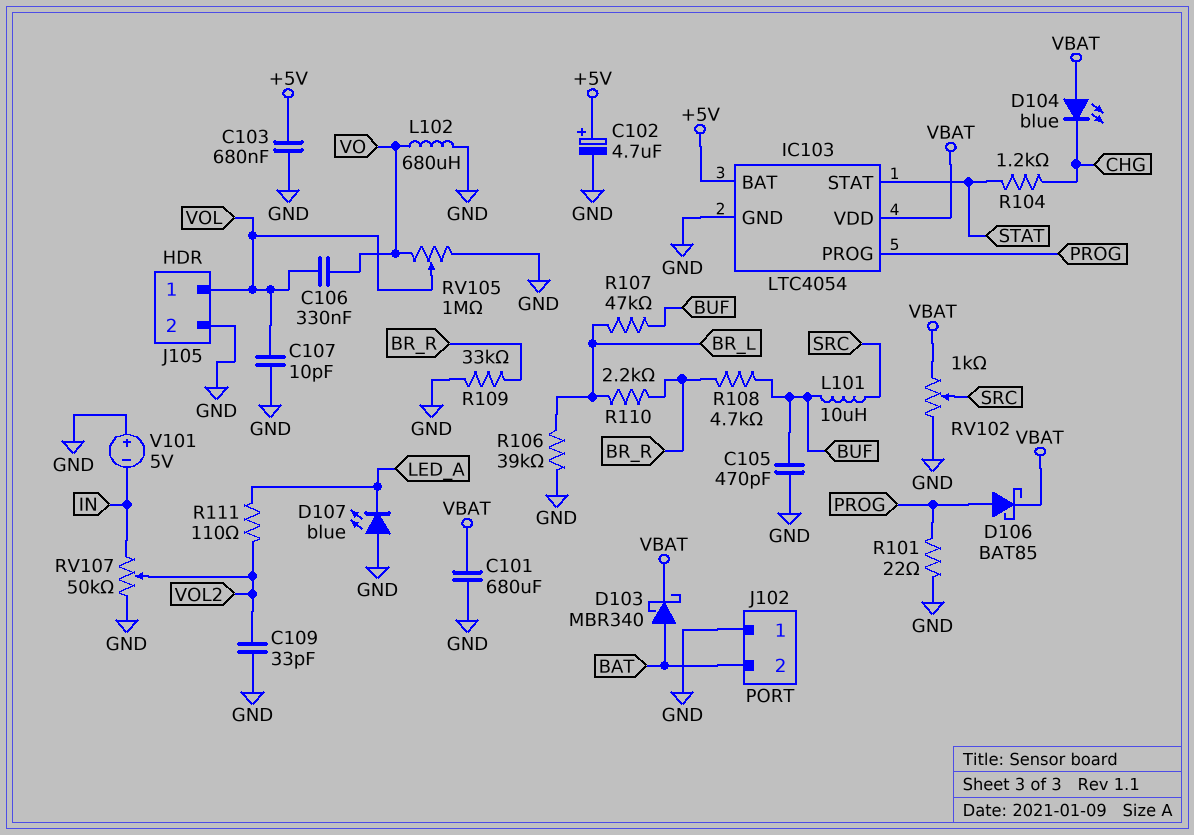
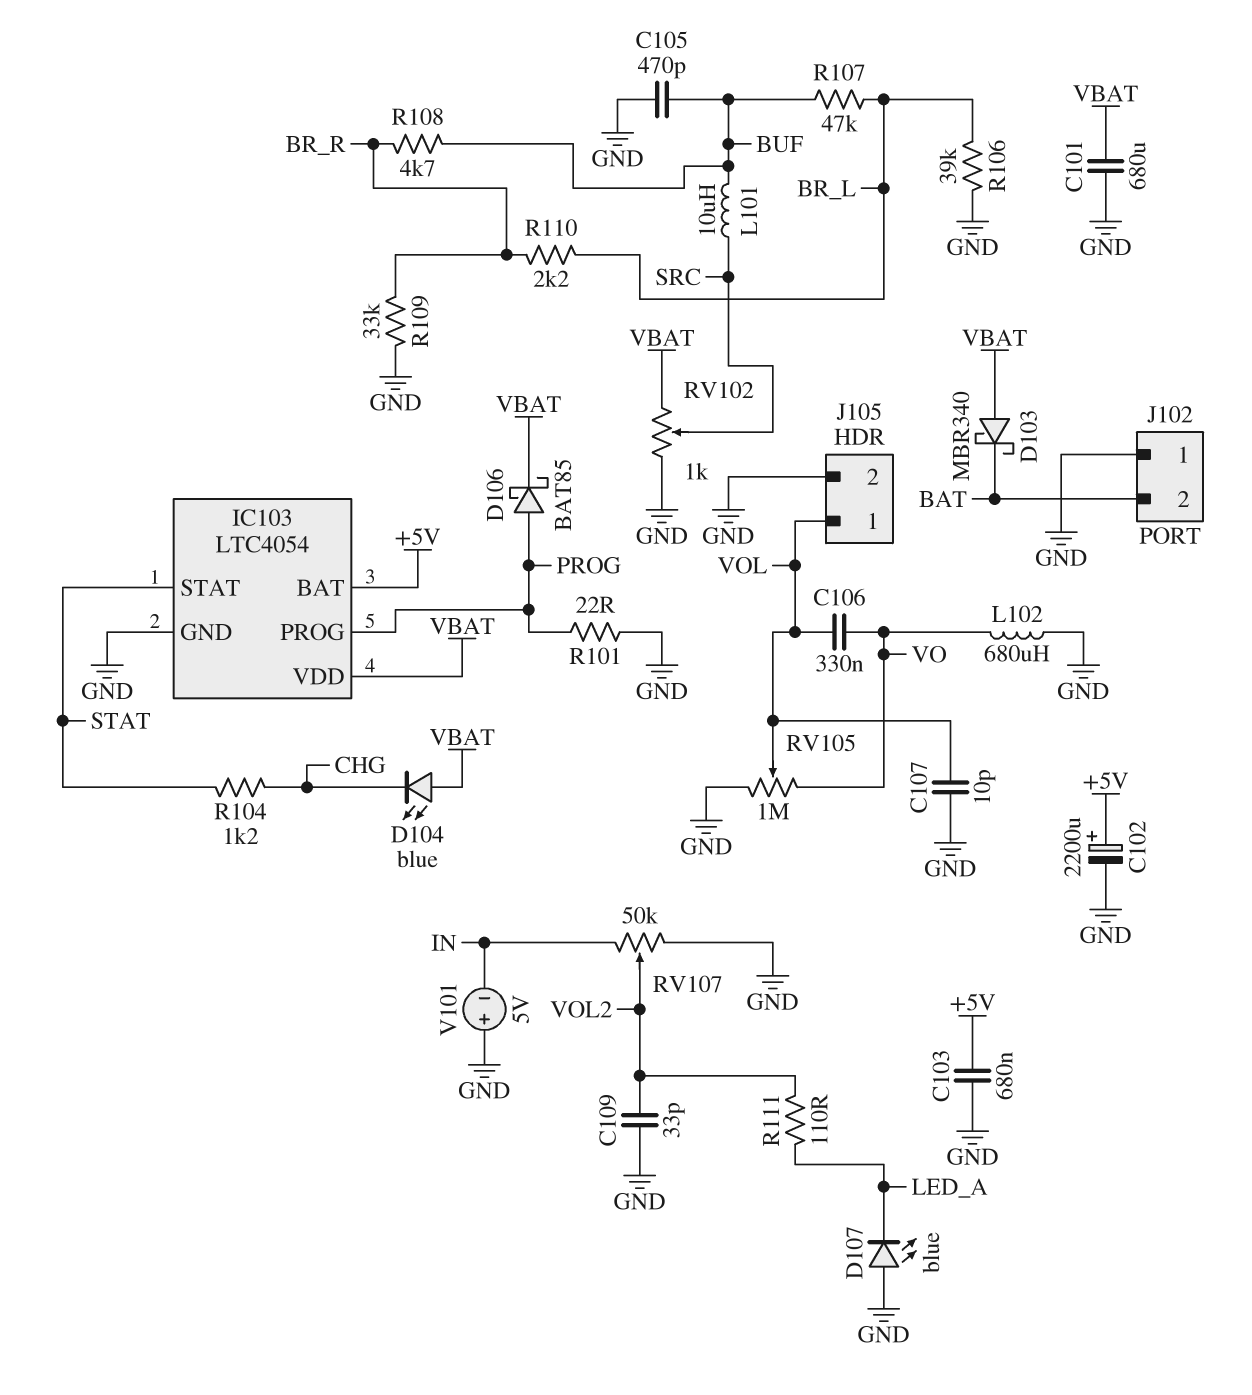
C102: 4.7uF (plus +5V, minus GND) -> 2200uF (plus +5V, minus GND)
D103: schottky MBR340 (A BAT, K VBAT) -> schottky MBR340 (A VBAT, K BAT)

